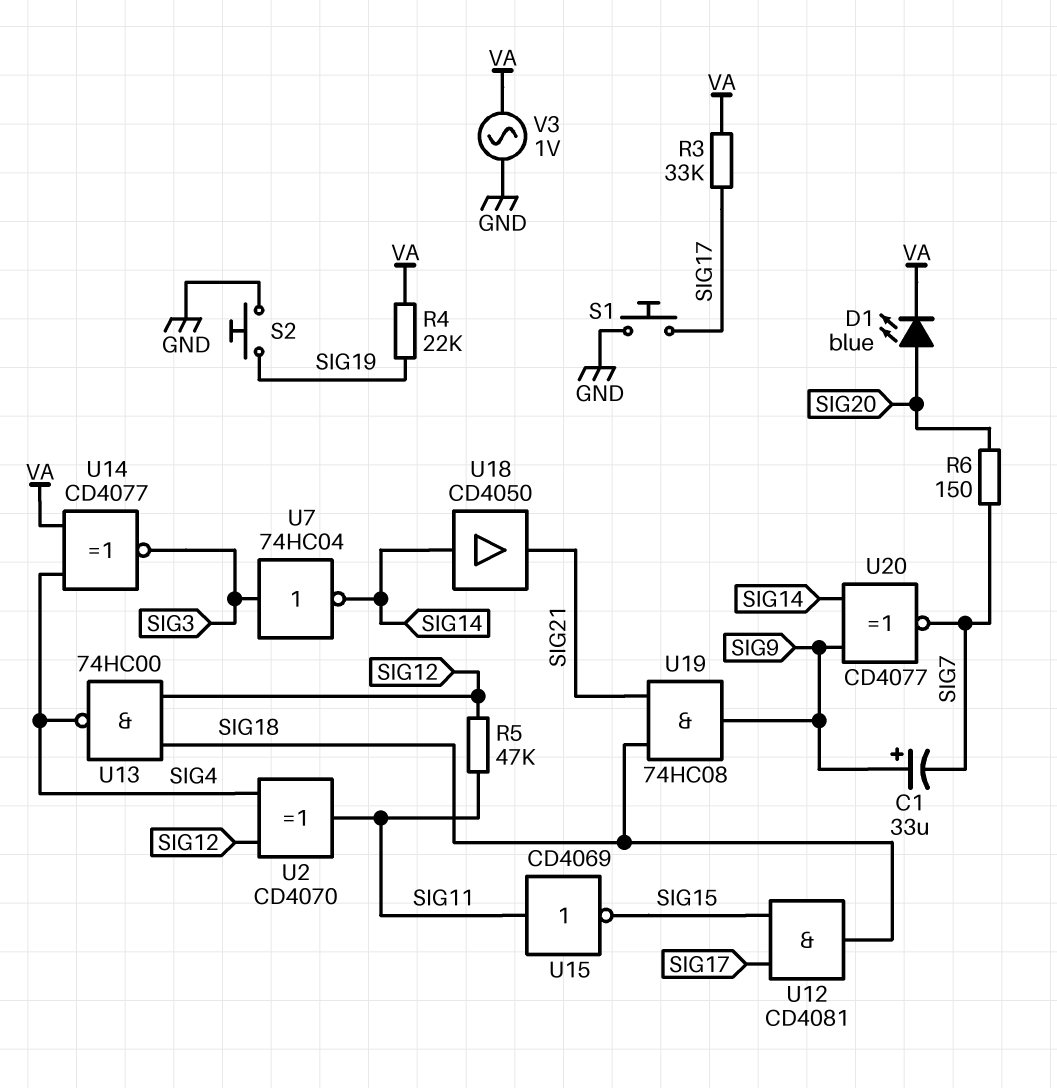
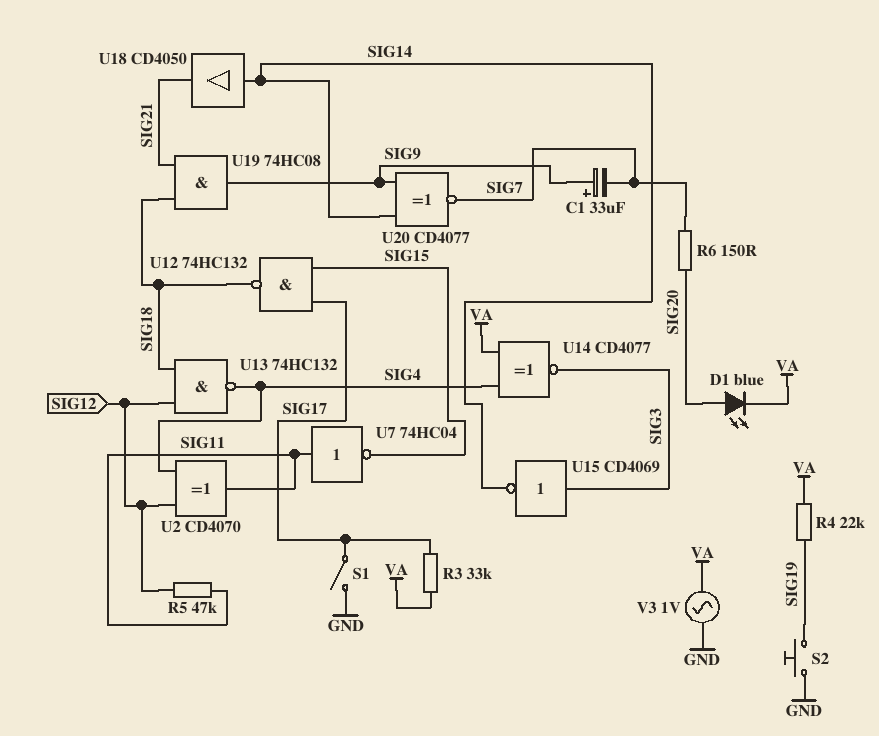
S1: button (GND, SIG17) -> switch (GND, SIG17)
U7: NOT 74HC04 (in SIG3, out SIG14) -> NOT 74HC04 (in SIG11, out SIG15)
U12: AND CD4081 (in SIG15, in SIG17, out SIG18) -> NAND 74HC132 (in SIG15, in SIG17, out SIG18)
U13: NAND 74HC00 (in SIG12, in SIG18, out SIG4) -> NAND 74HC132 (in SIG12, in SIG18, out SIG4)
U15: NOT CD4069 (in SIG11, out SIG15) -> NOT CD4069 (in SIG3, out SIG14)

